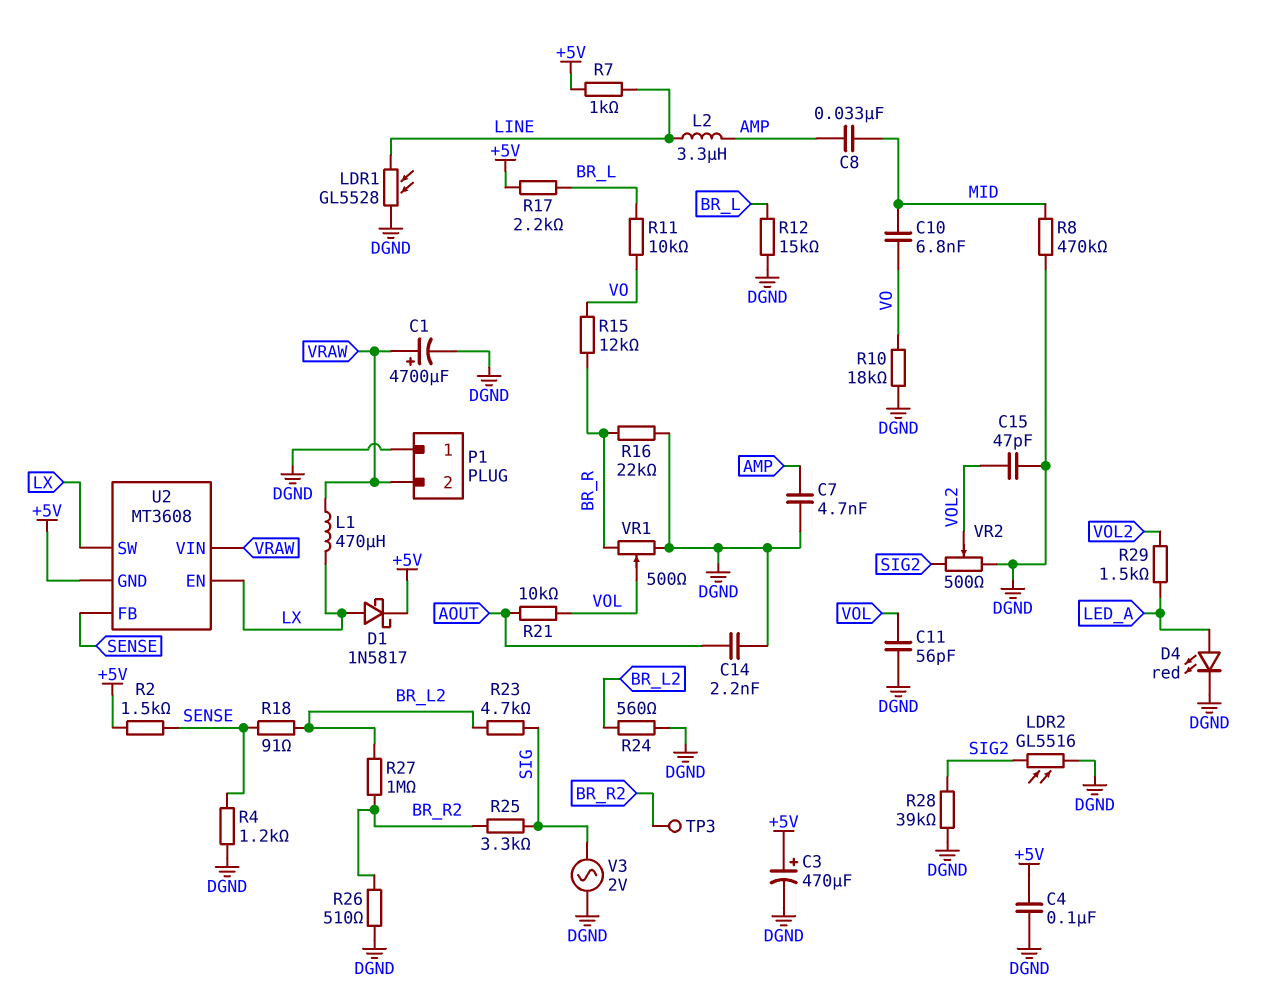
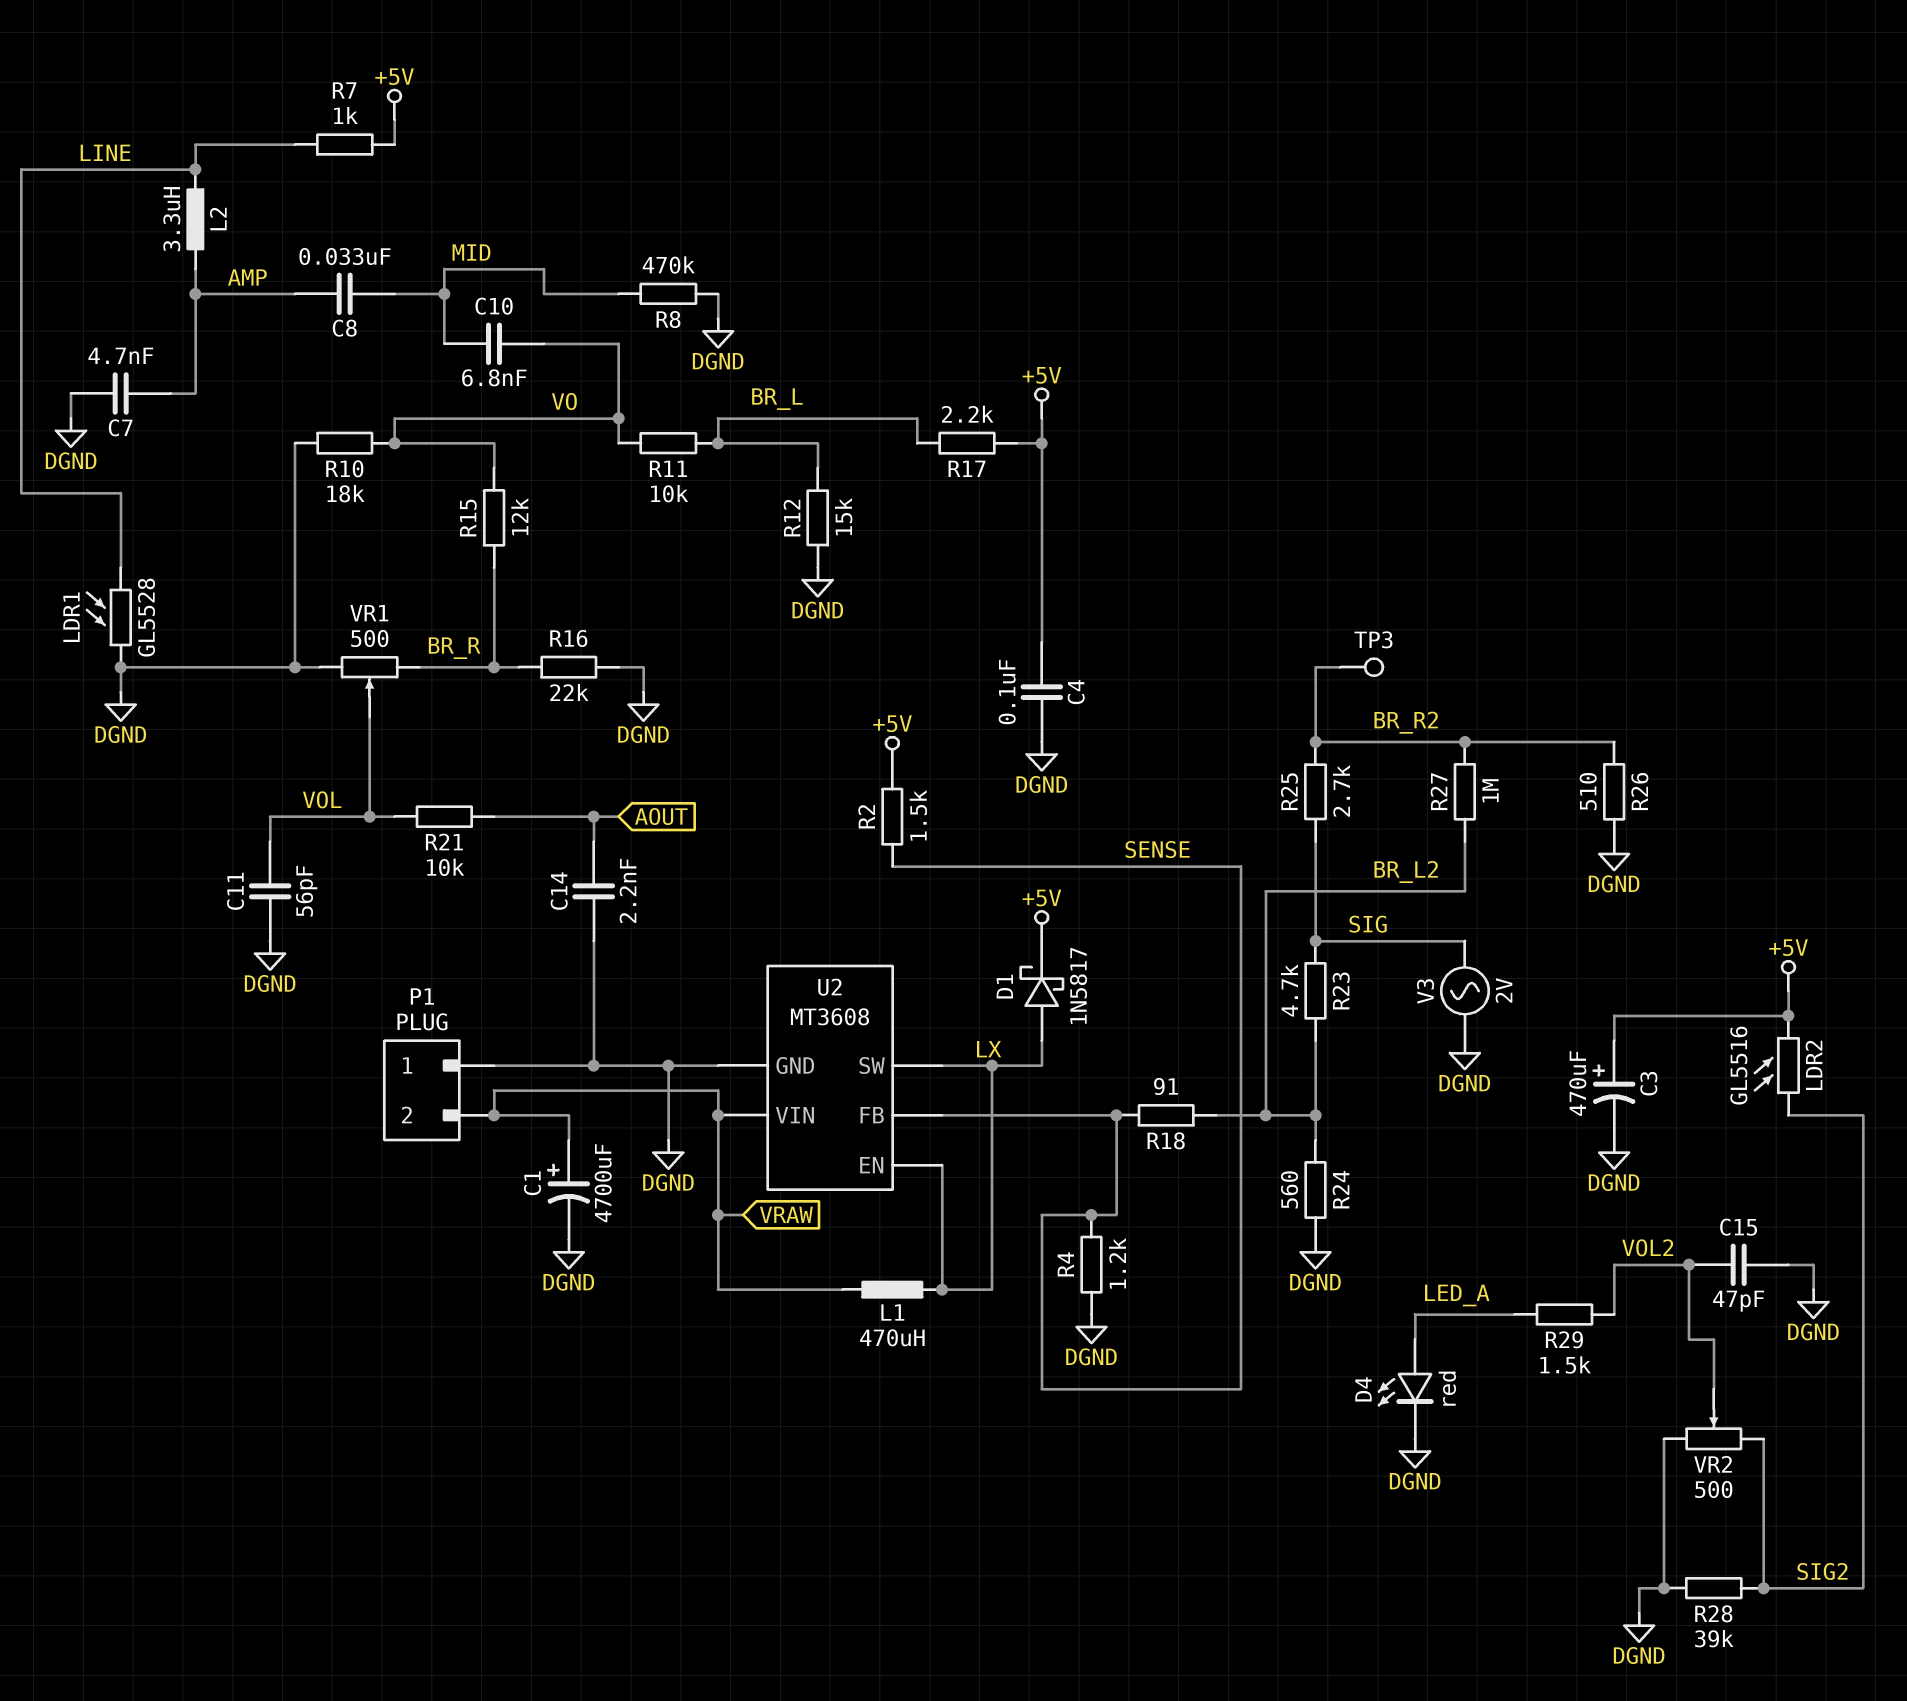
LDR2: GL5516 (DGND, SIG2) -> GL5516 (+5V, SIG2)
R25: 3.3k (BR_R2, SIG) -> 2.7k (BR_R2, SIG)
U2 pin GND: +5V -> DGND

